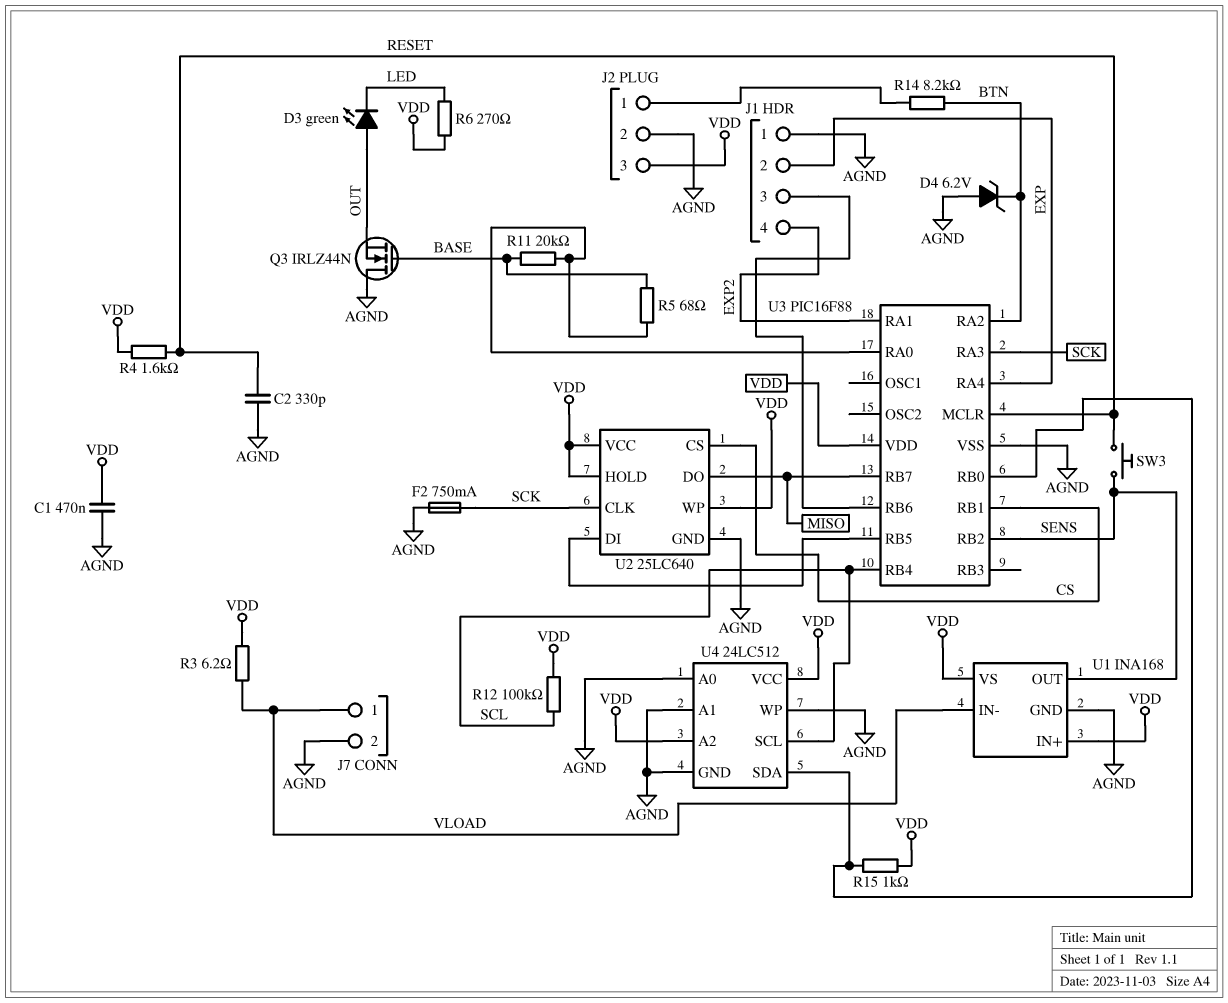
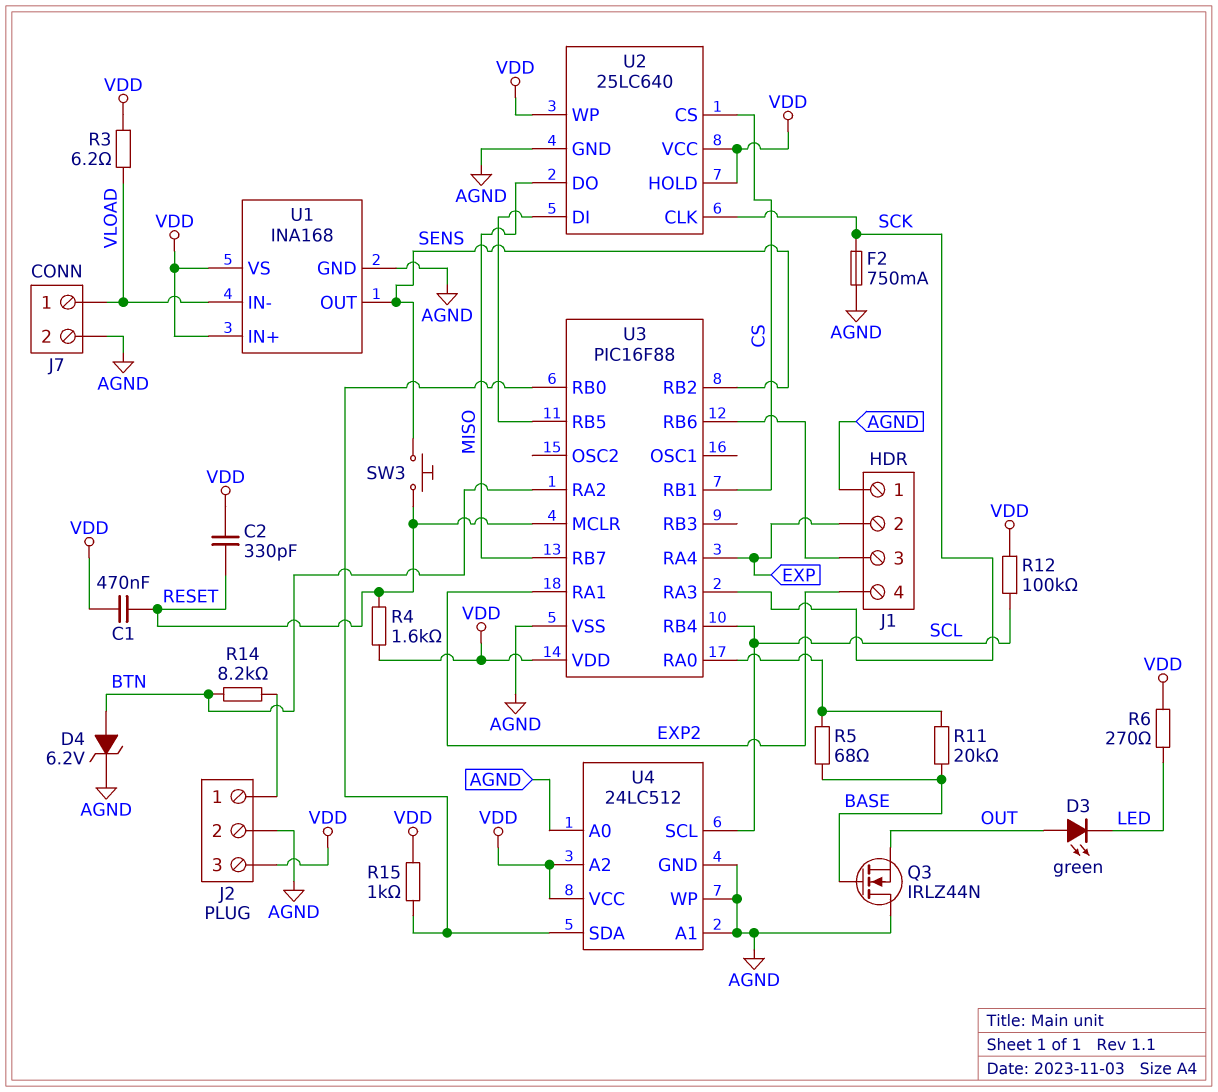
C1: 470nF (AGND, VDD) -> 470nF (RESET, VDD)
C2: 330pF (AGND, RESET) -> 330pF (RESET, VDD)
D4: zener 6.2V (A AGND, K BTN) -> zener 6.2V (A BTN, K AGND)

